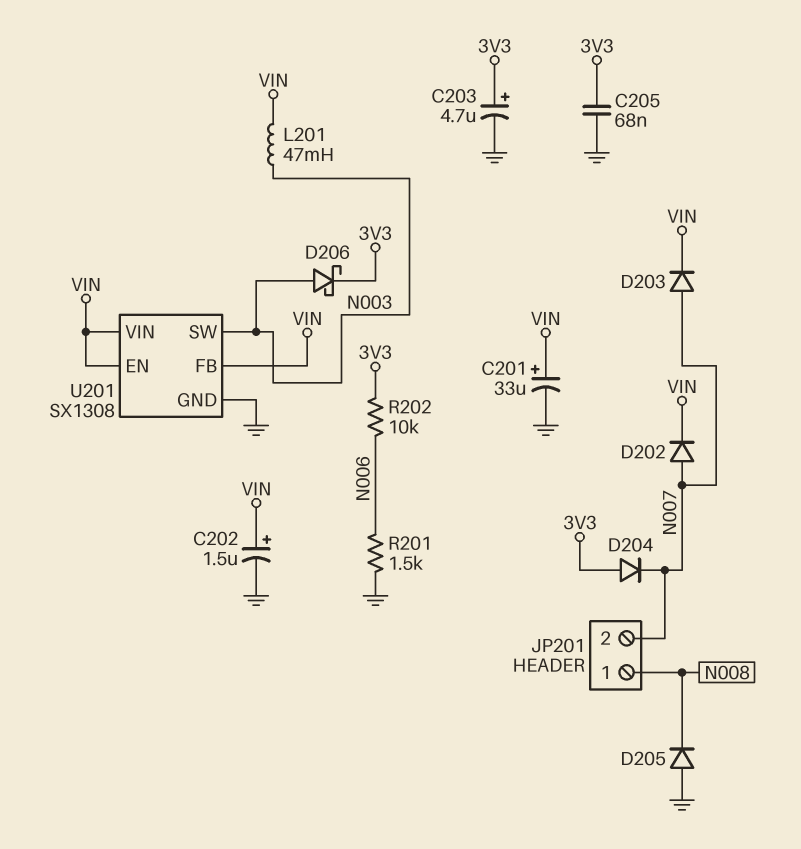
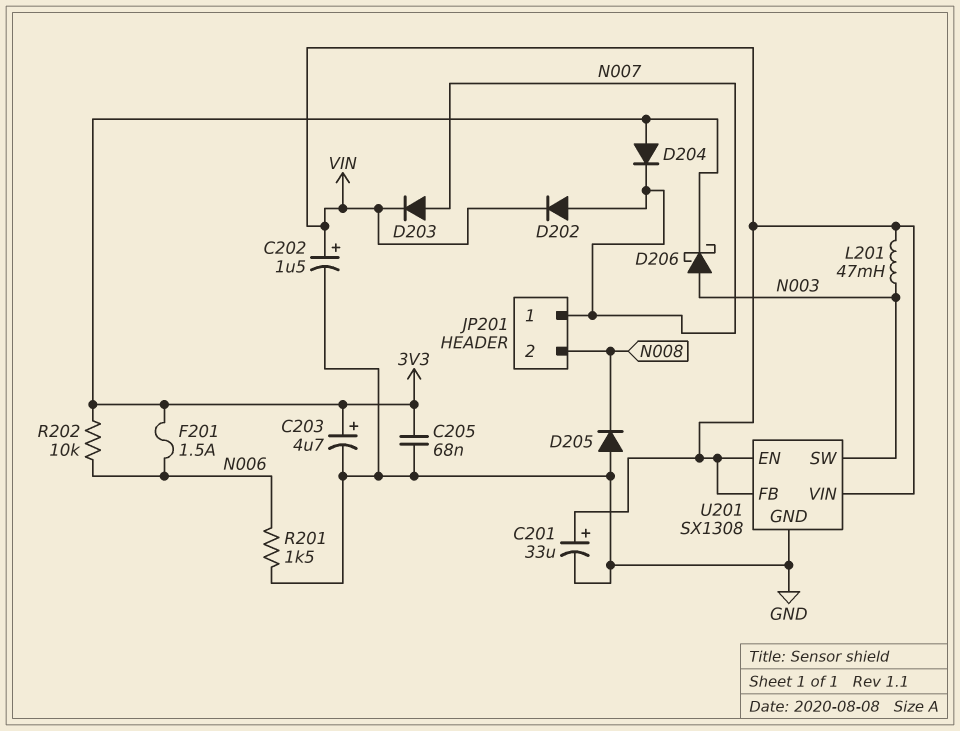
F201: none -> 1.5A (3V3, N006)
JP201 pin 1: N008 -> N007
JP201 pin 2: N007 -> N008

